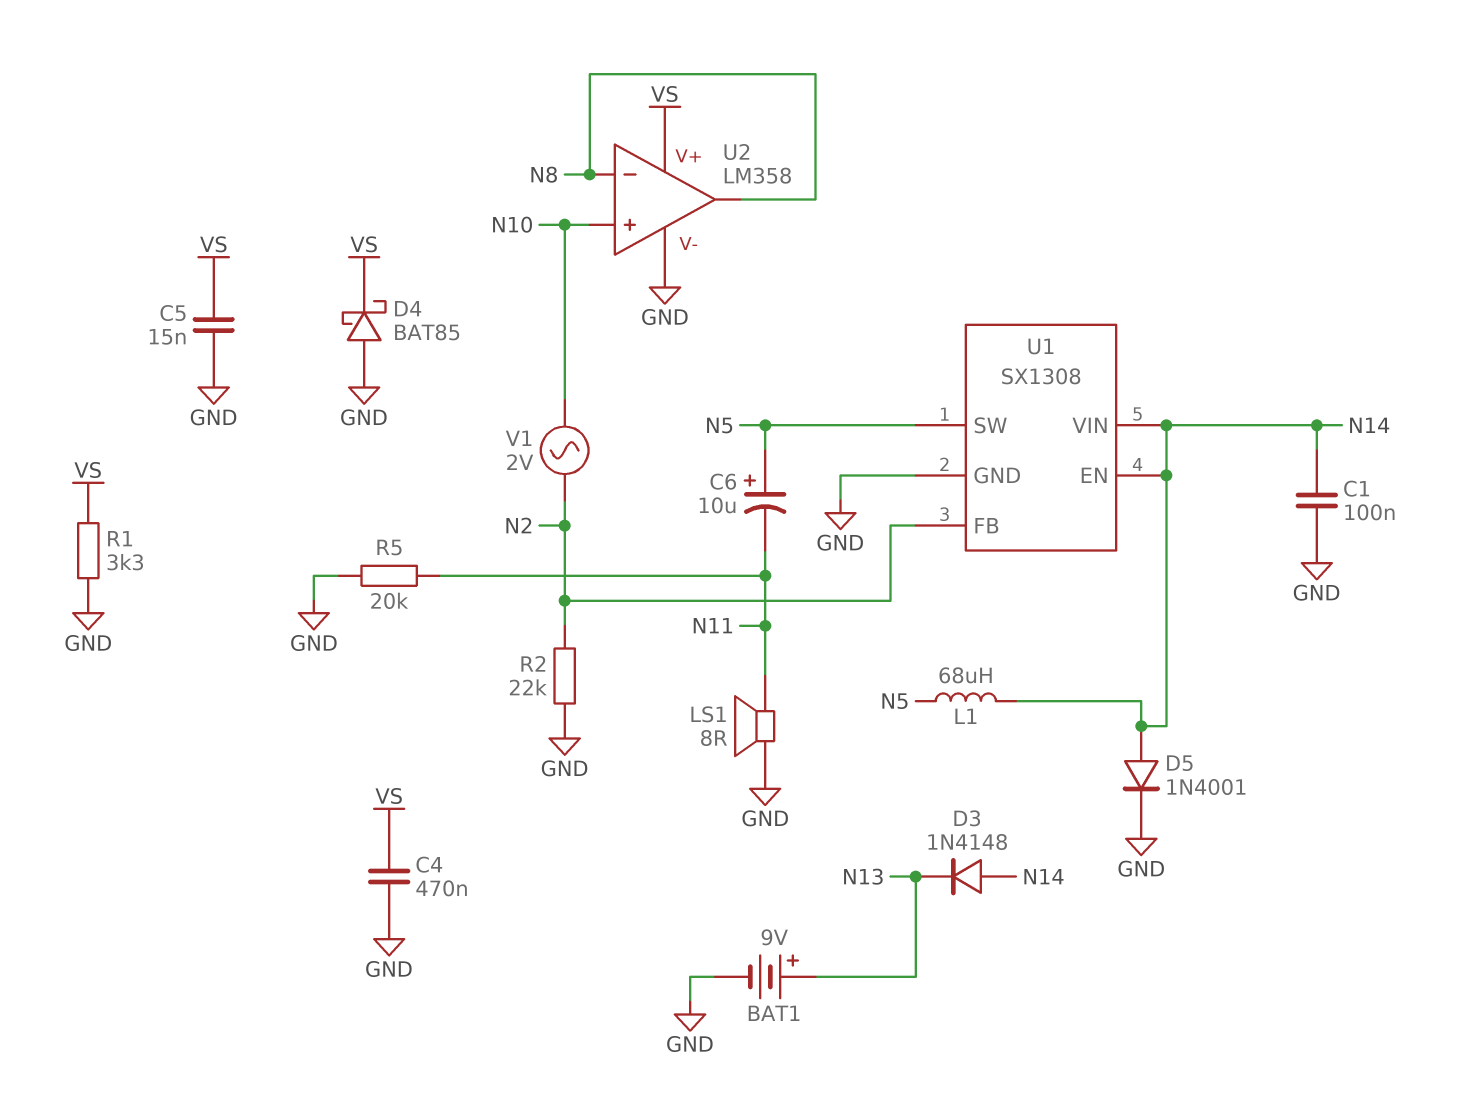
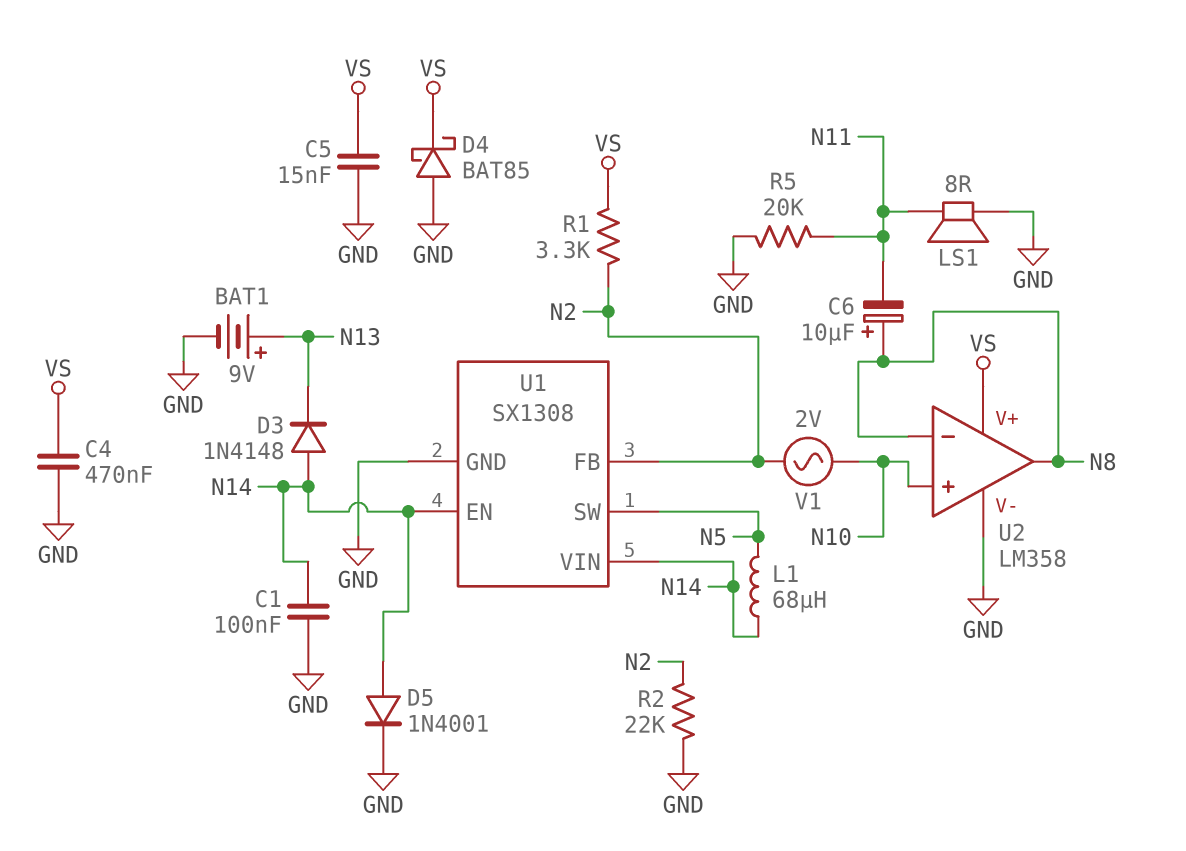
C6: 10uF (plus N5, minus N11) -> 10uF (plus N8, minus N11)
R1: 3.3k (GND, VS) -> 3.3k (N2, VS)

